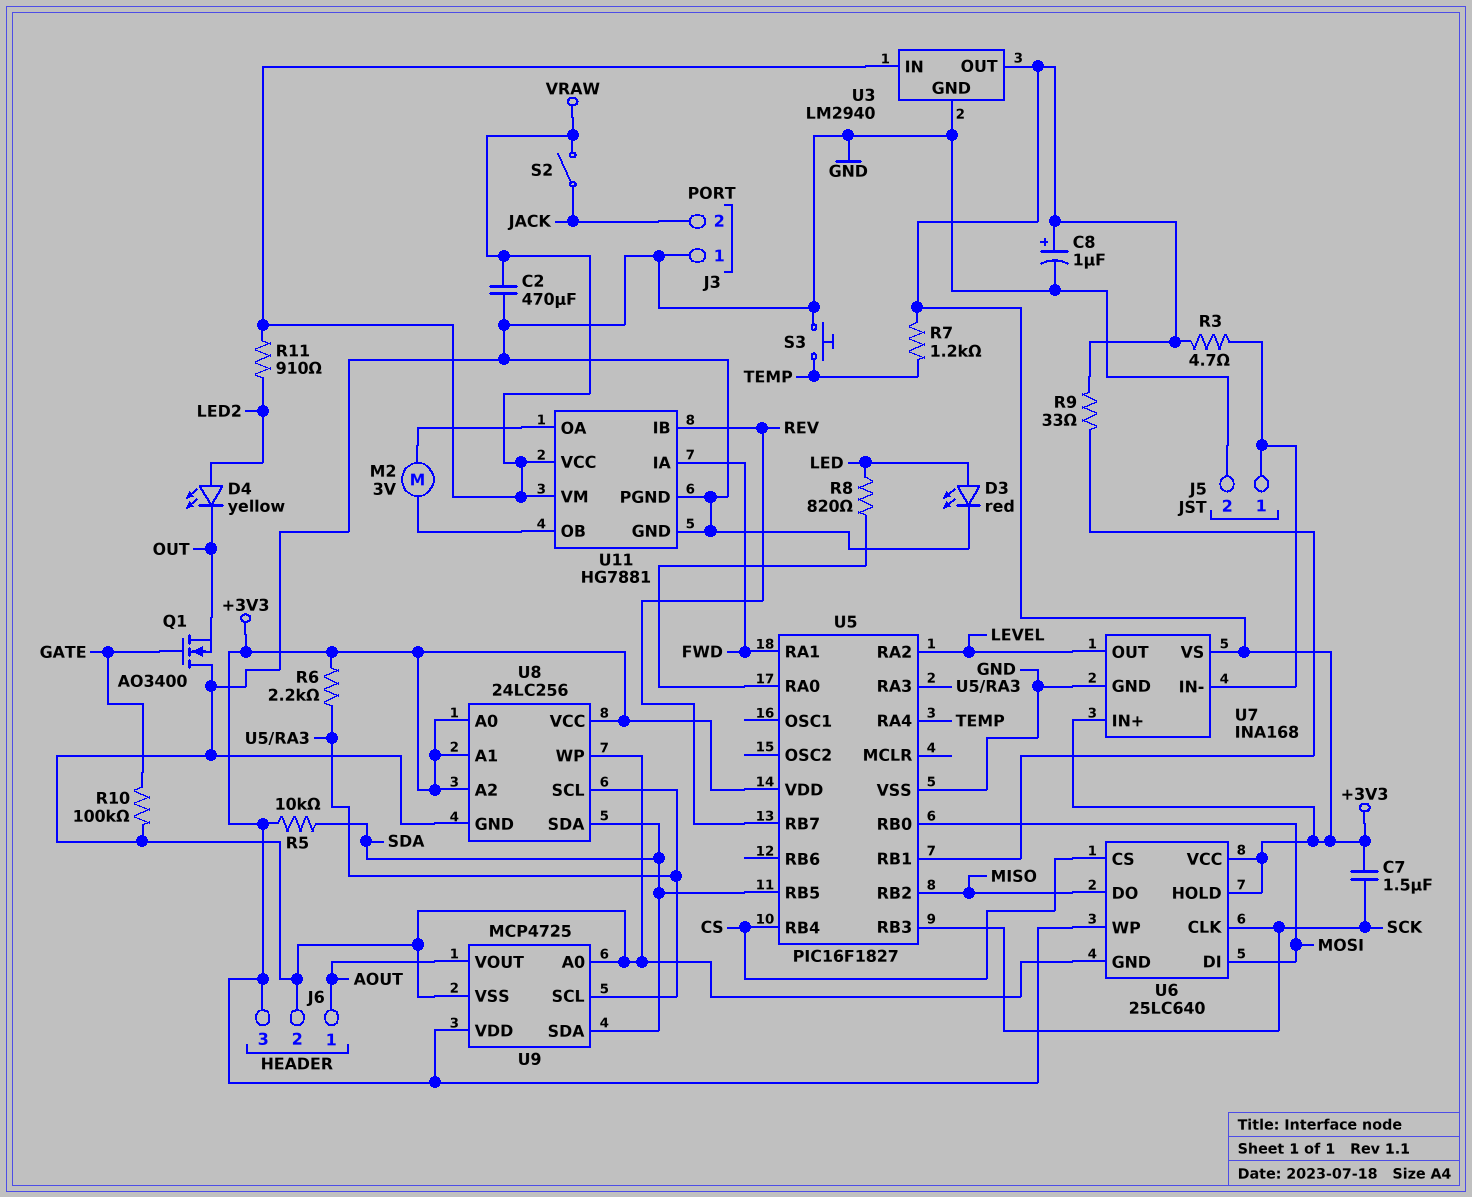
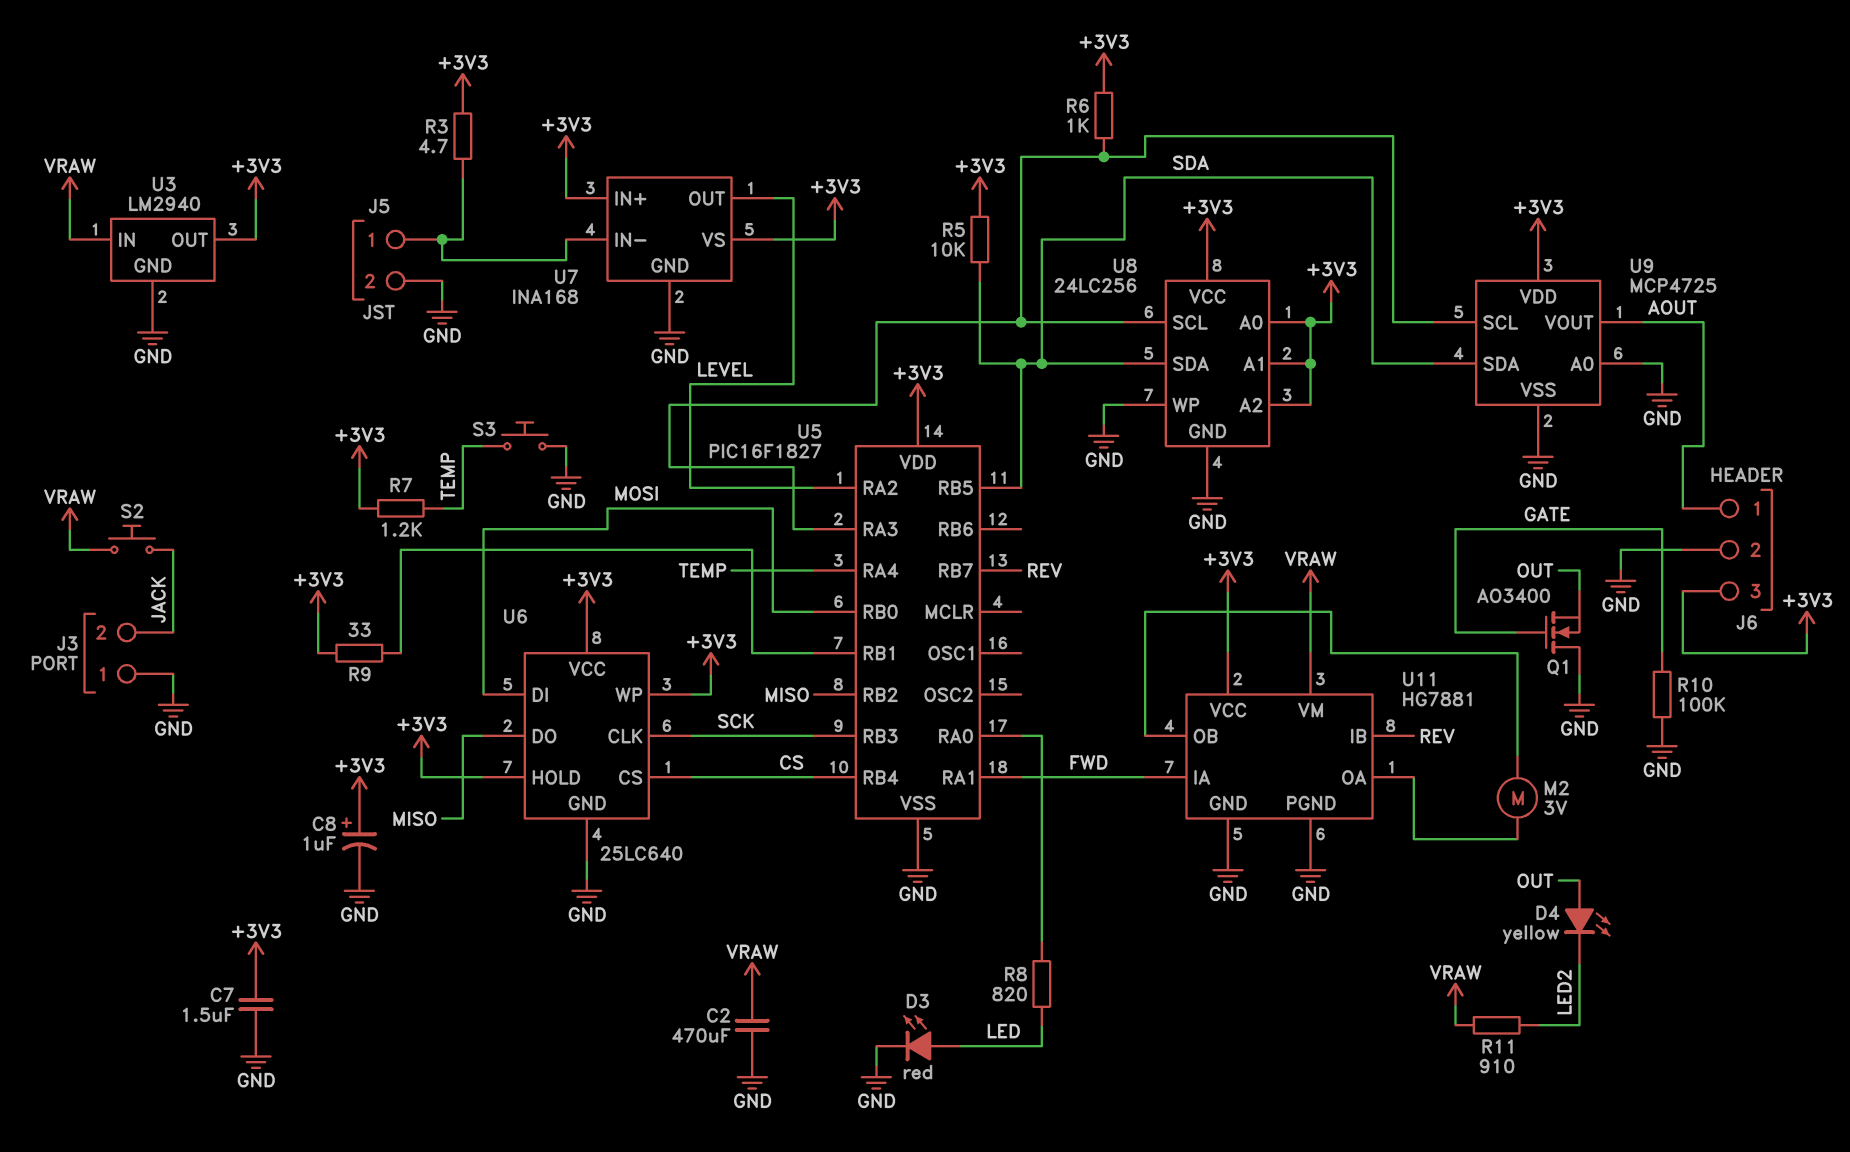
C7: 1.5uF (+3V3, SCK) -> 1.5uF (+3V3, GND)
D4: LED yellow (A LED2, K OUT) -> LED yellow (A OUT, K LED2)
R6: 2.2k (+3V3, U5/RA3) -> 1k (+3V3, U5/RA3)
S2: switch (JACK, VRAW) -> button (JACK, VRAW)
U11 pin VCC: VRAW -> +3V3

